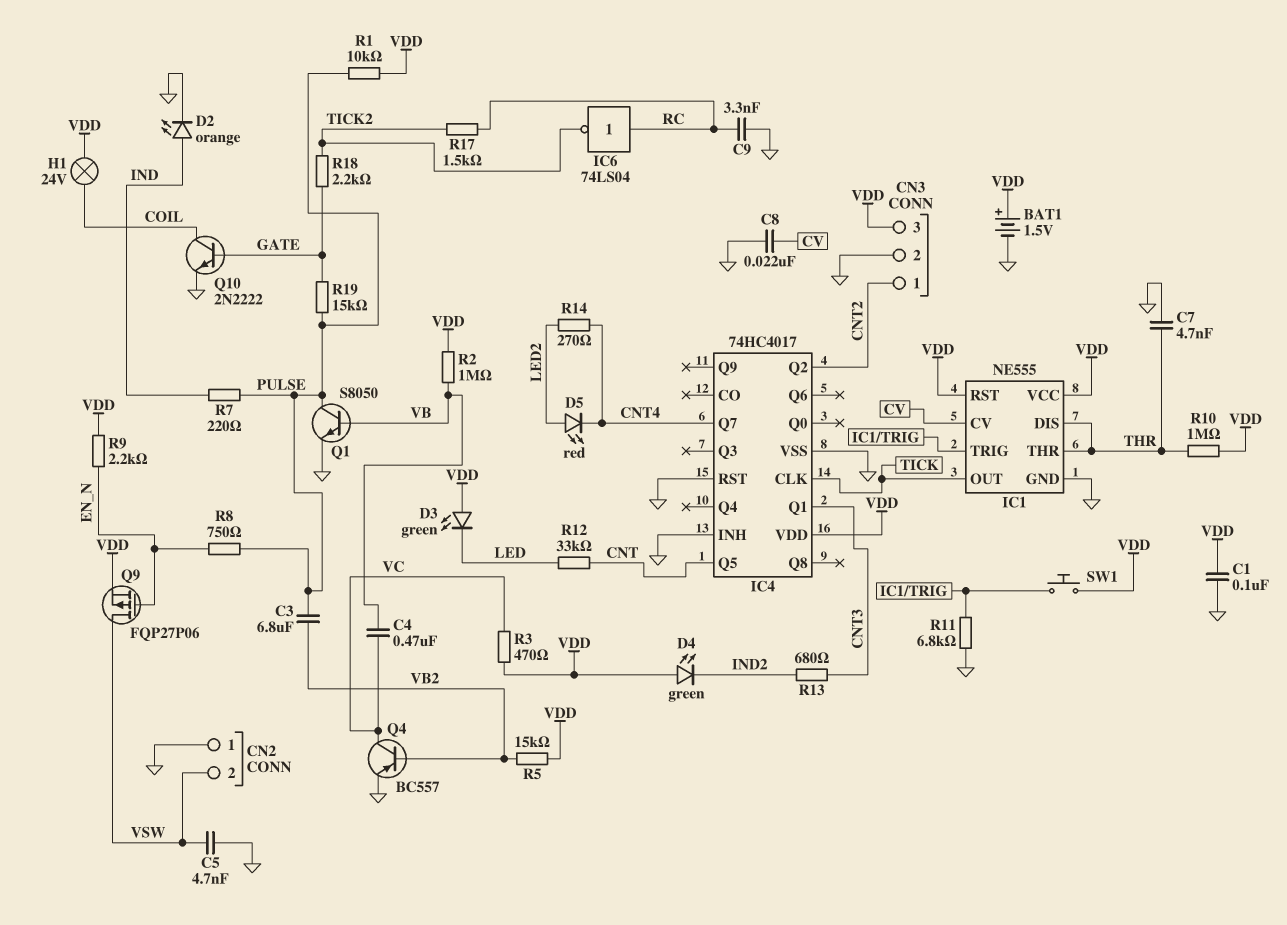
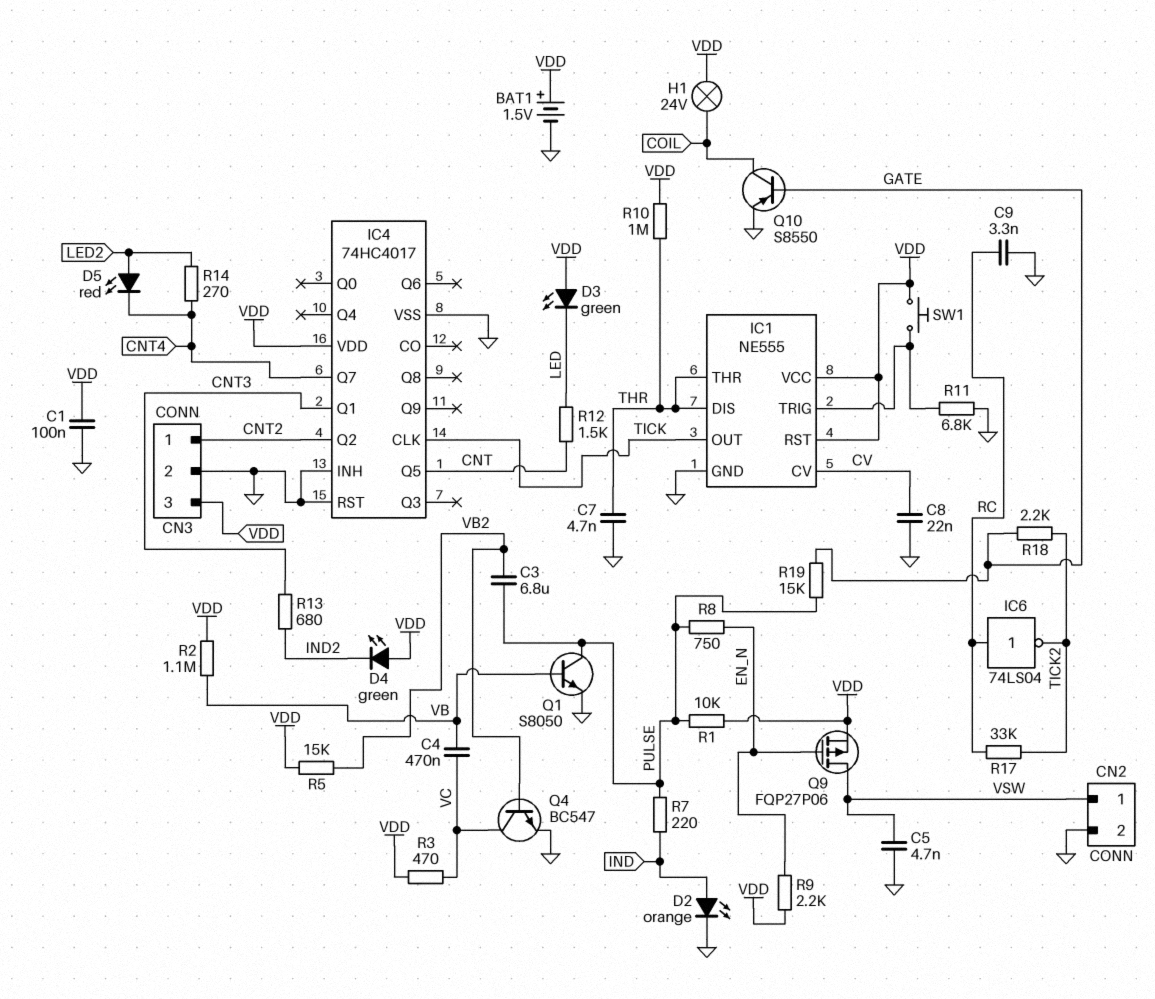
CN2 pin 1: GND -> VSW
CN2 pin 2: VSW -> GND
Q4: PNP BC557 (B VB2, C VC, E GND) -> NPN BC547 (B VB2, C VC, E GND)
Q10: NPN 2N2222 (B GATE, C COIL, E GND) -> PNP S8550 (B GATE, C COIL, E GND)
R2: 1M (VB, VDD) -> 1.1M (VB, VDD)
R12: 33k (CNT, LED) -> 1.5k (CNT, LED)
R17: 1.5k (RC, TICK2) -> 33k (RC, TICK2)

